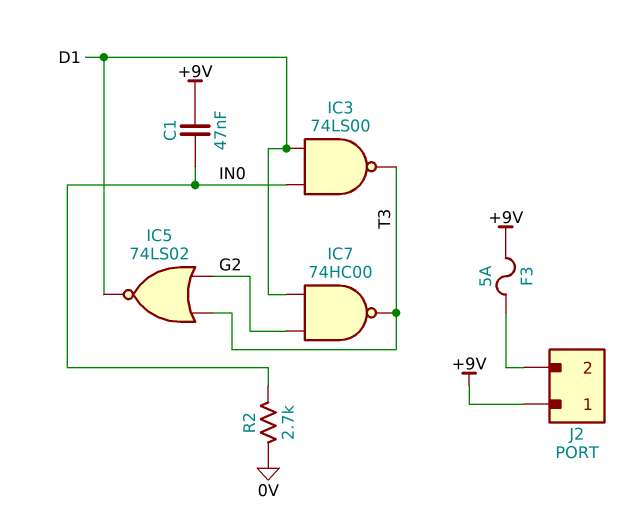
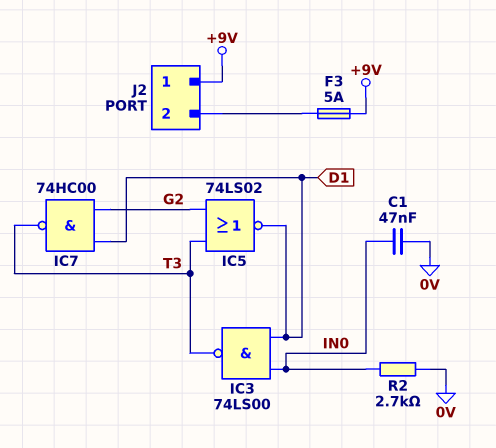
C1: 47nF (+9V, IN0) -> 47nF (0V, IN0)

